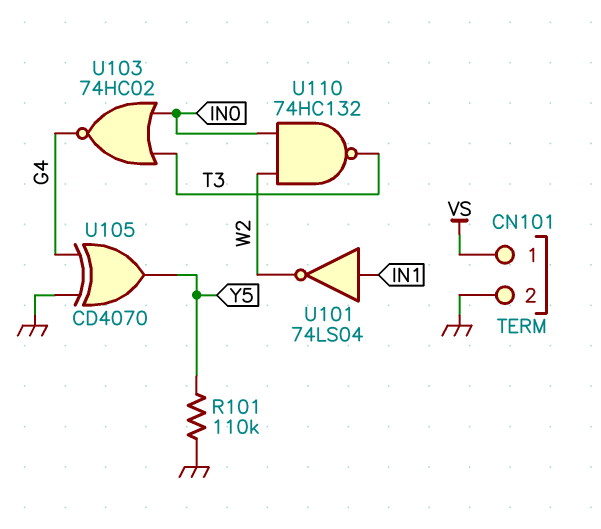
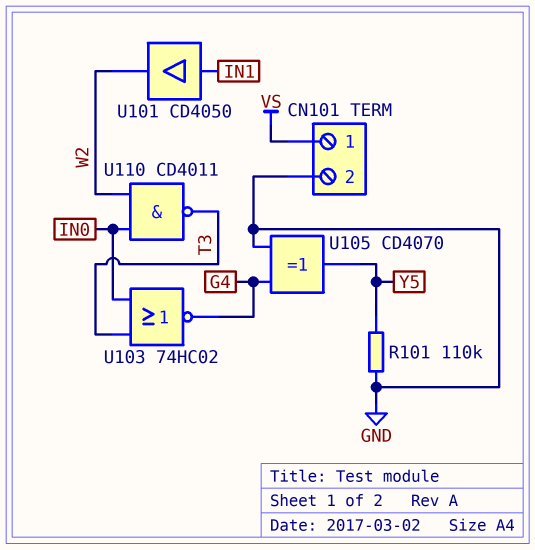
U101: NOT 74LS04 (in IN1, out W2) -> buffer CD4050 (in IN1, out W2)
U110: NAND 74HC132 (in IN0, in W2, out T3) -> NAND CD4011 (in IN0, in W2, out T3)

